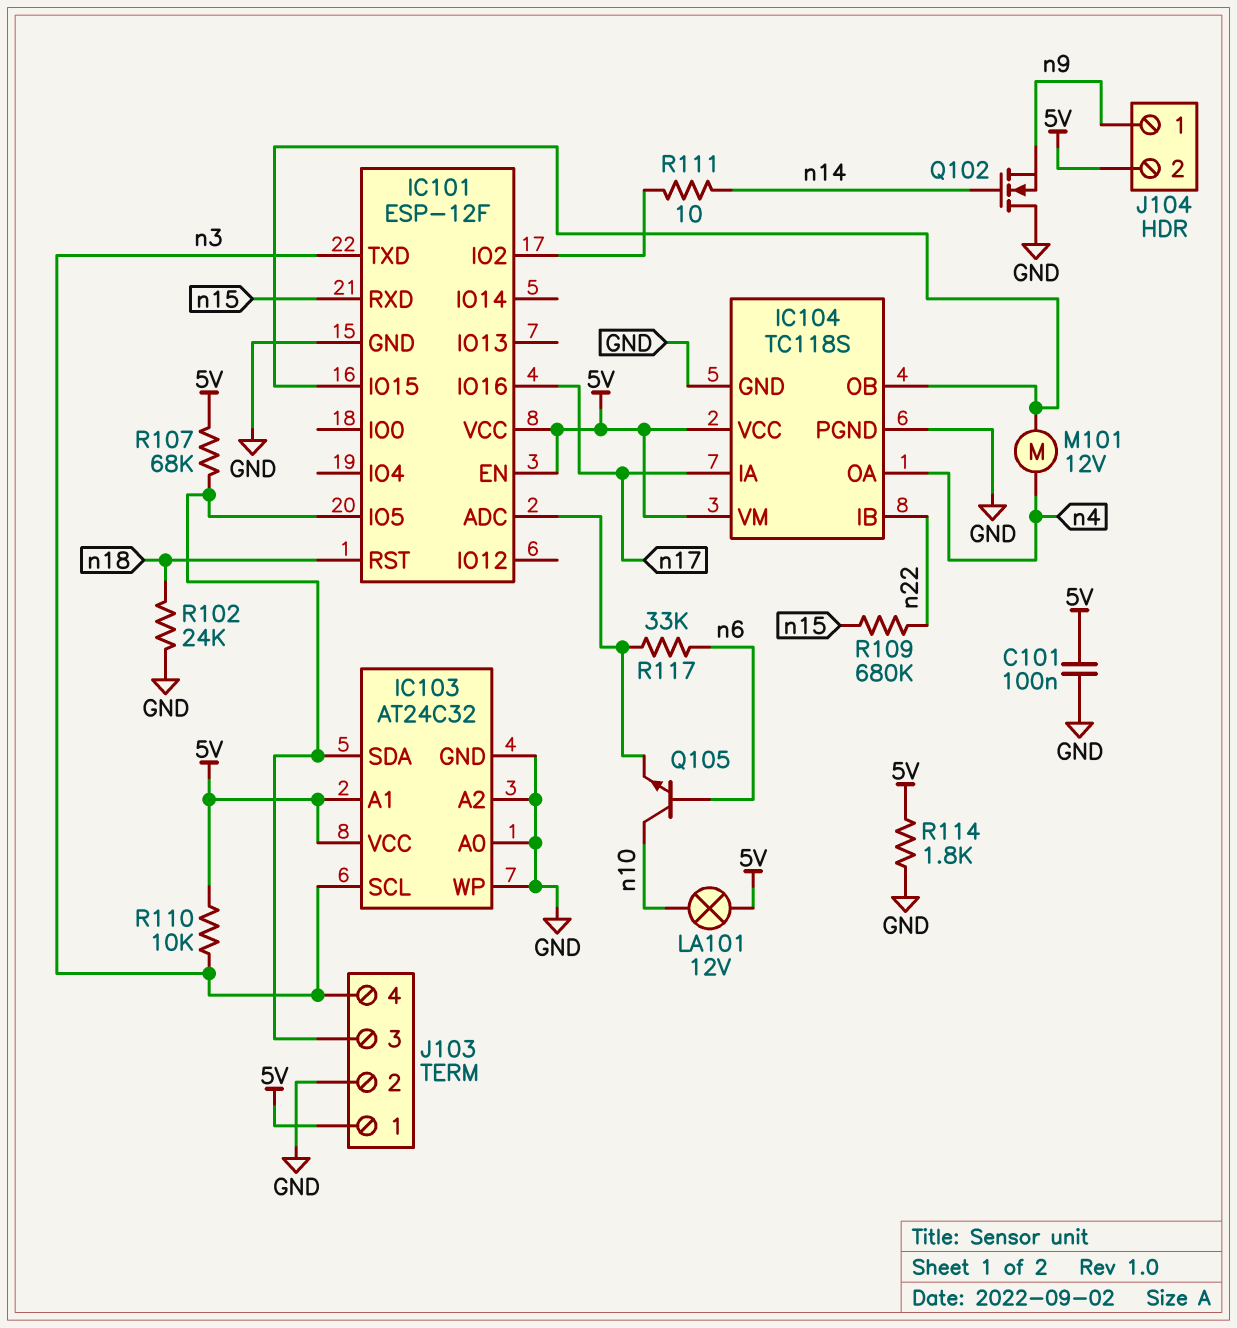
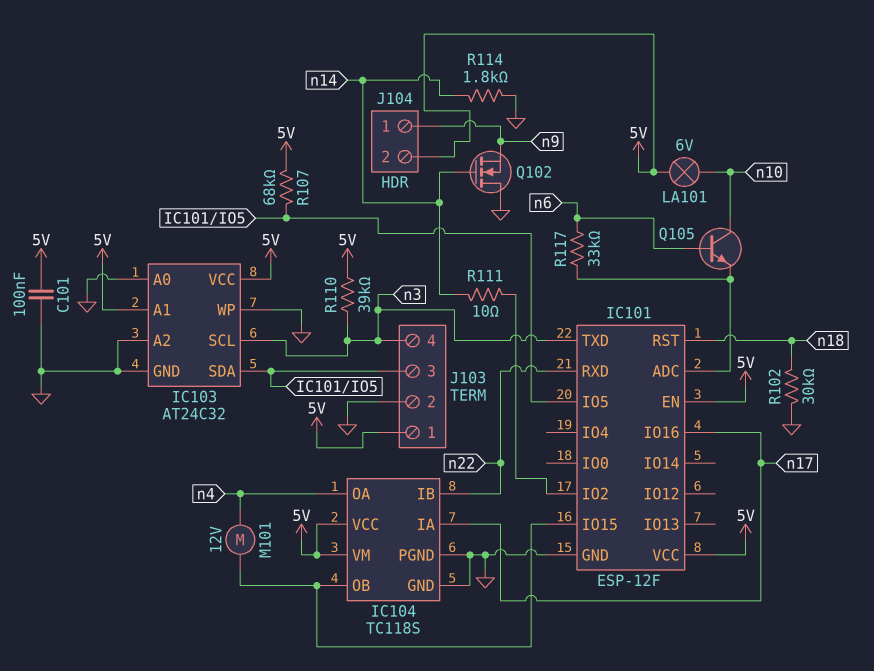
IC101 pin RXD: n15 -> n22
LA101: lamp 12V (5V, n10) -> lamp 6V (5V, n10)
R102: 24k (GND, n18) -> 30k (GND, n18)
R109: 680k (n15, n22) -> none
R110: 10k (5V, n3) -> 39k (5V, n3)
R114: 1.8k (5V, GND) -> 1.8k (GND, n14)

